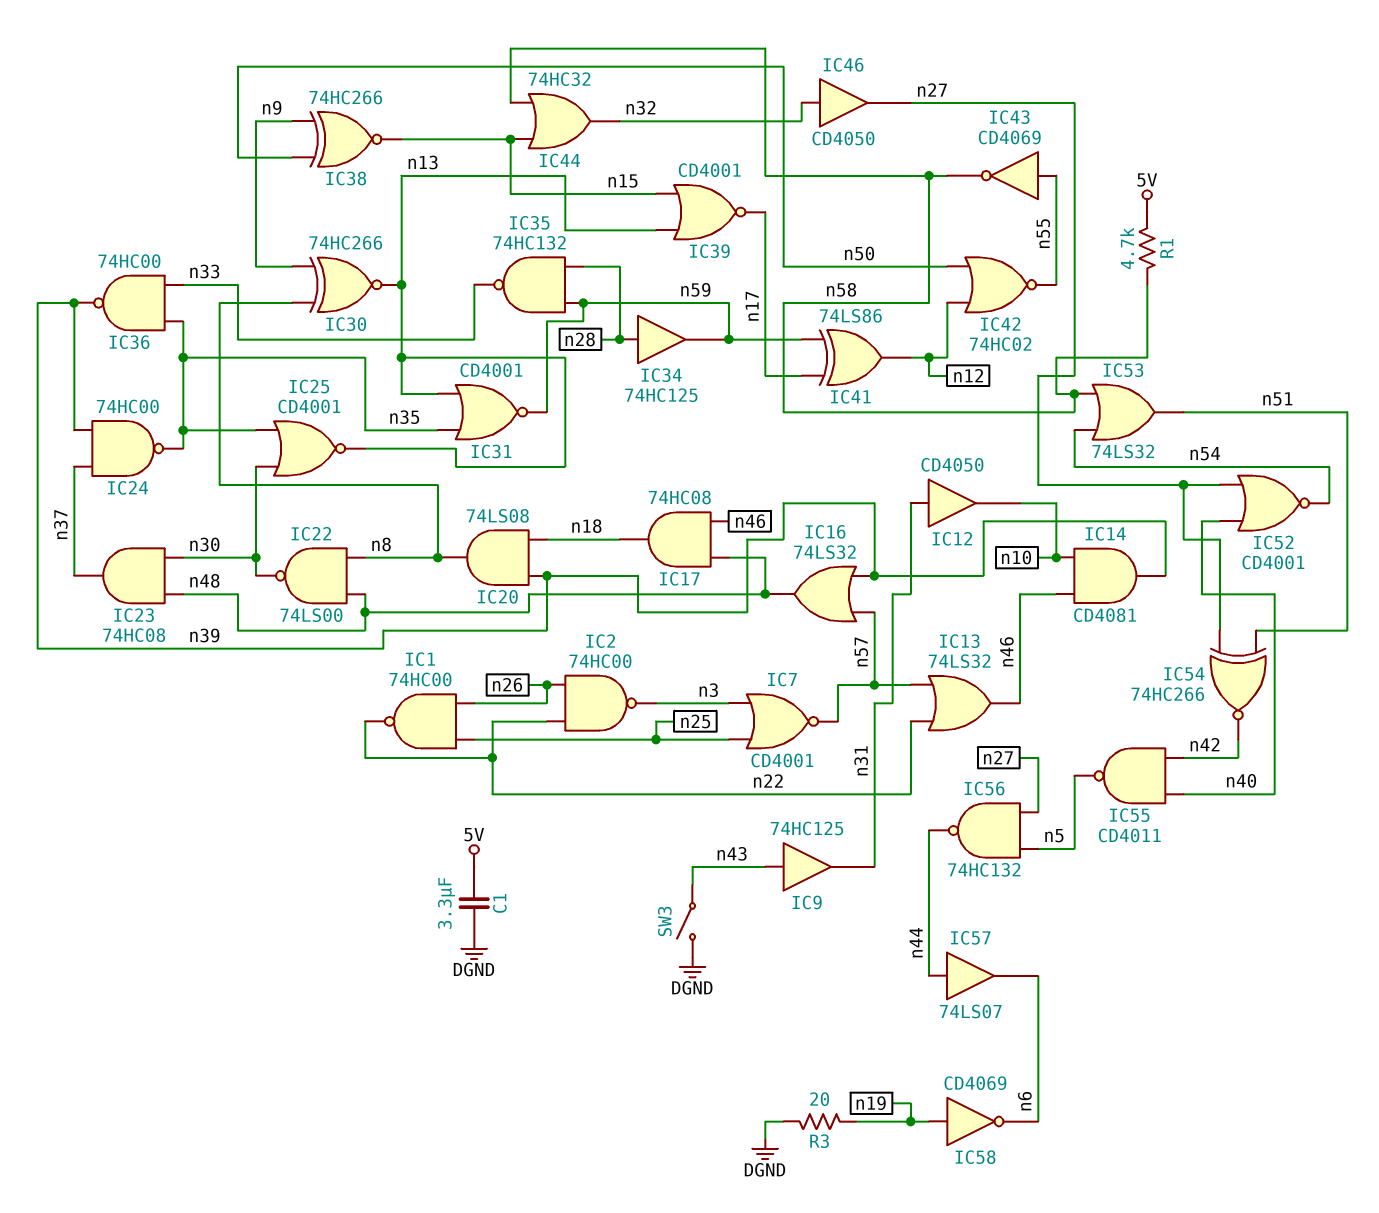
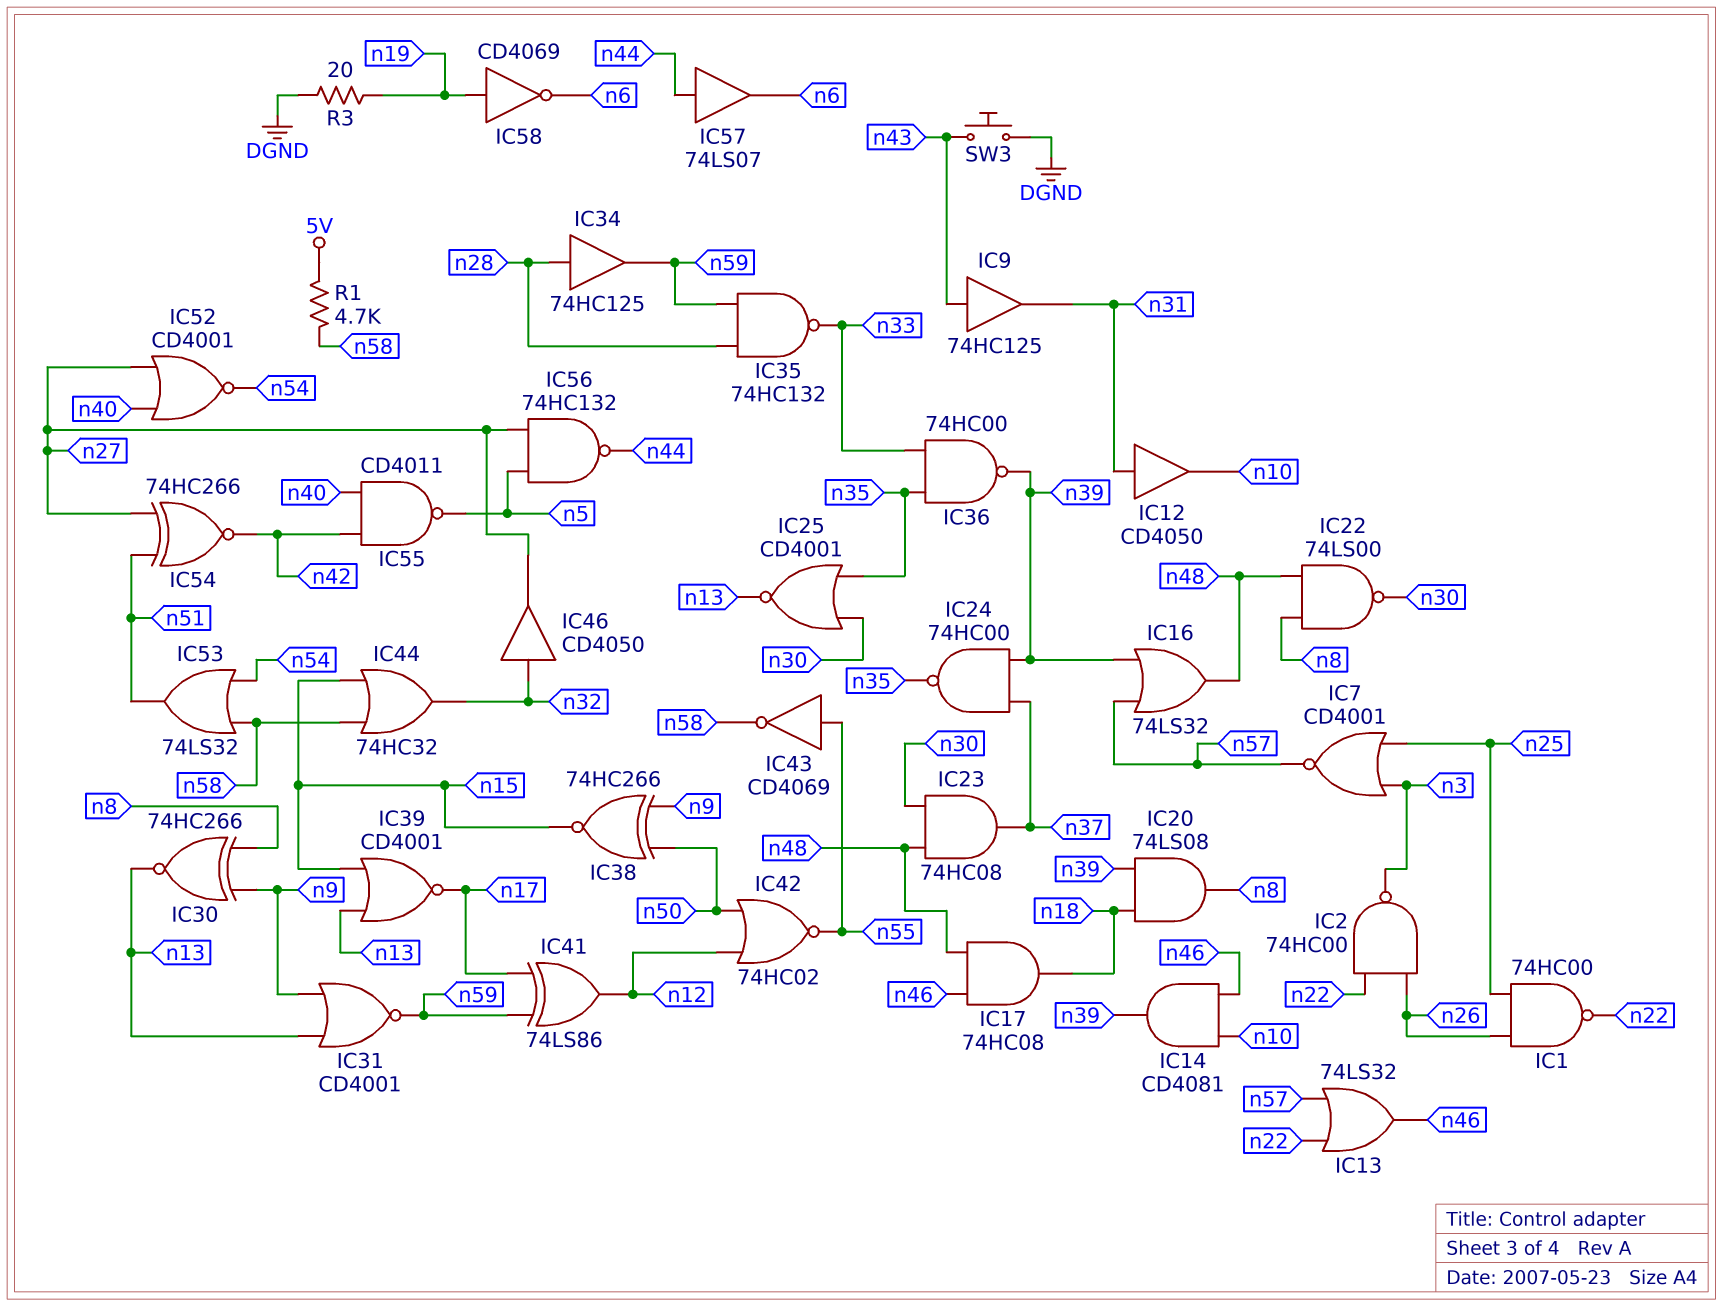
C1: 3.3uF (5V, DGND) -> none
IC31: NOR CD4001 (in n13, in n35, out n59) -> NOR CD4001 (in n9, in n13, out n59)
SW3: switch (DGND, n43) -> button (DGND, n43)

